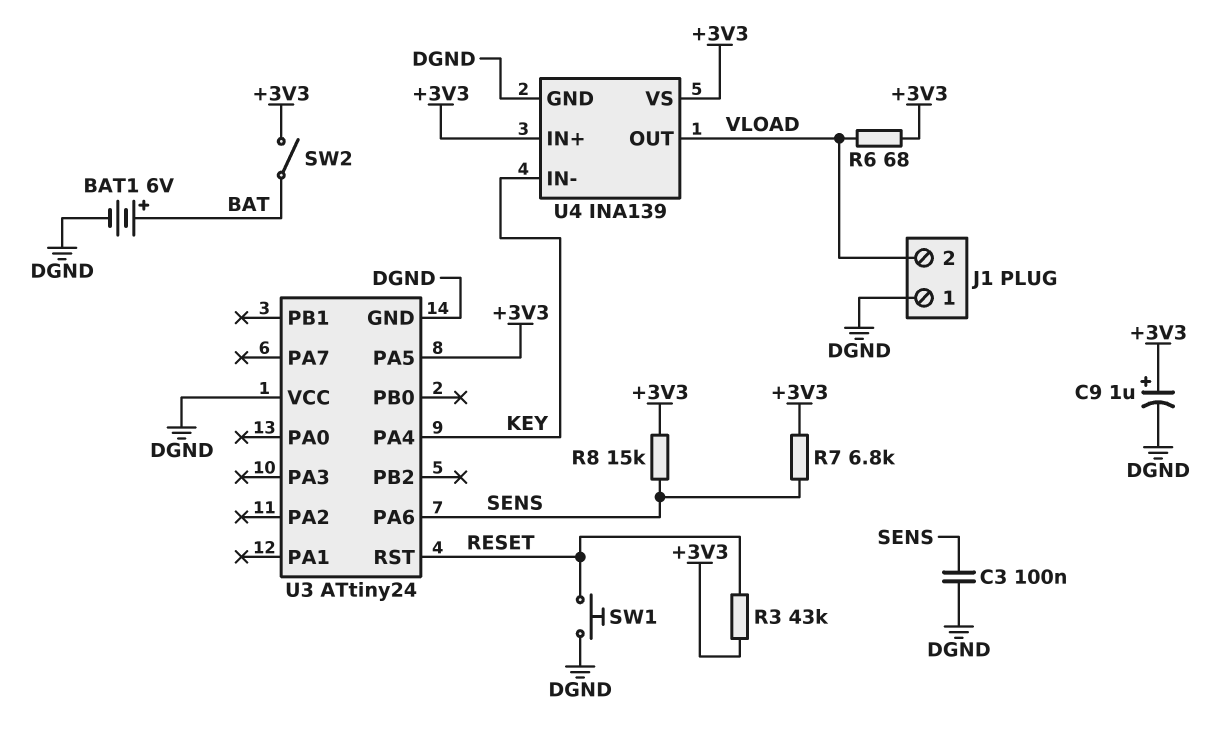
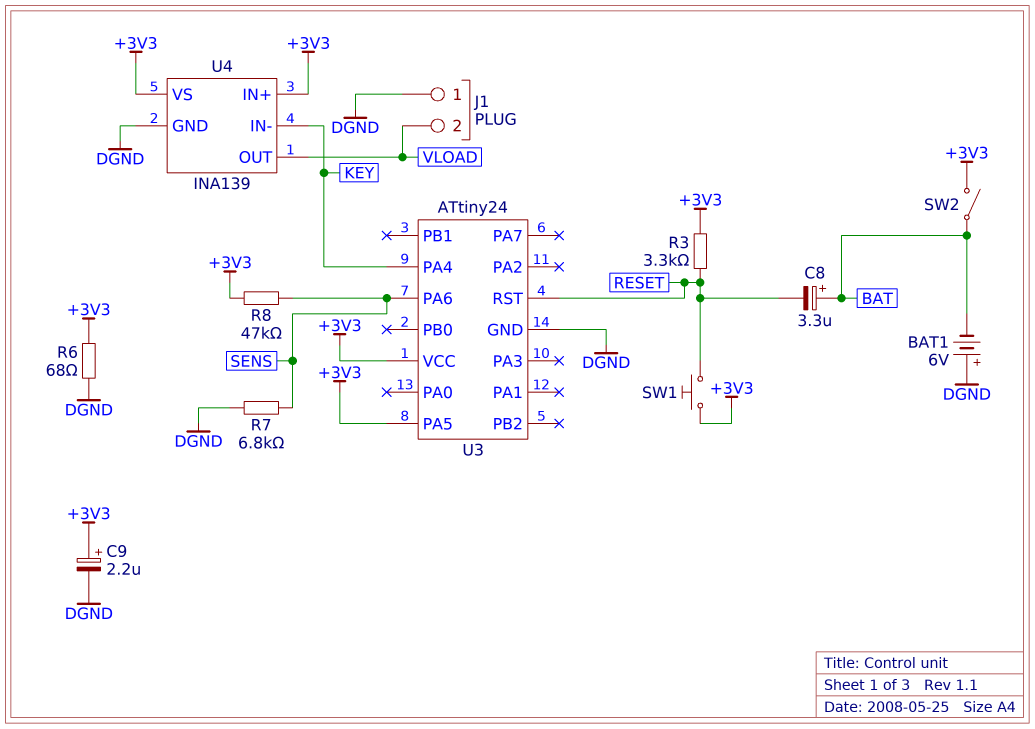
BAT1: 6V (plus BAT, minus DGND) -> 6V (plus DGND, minus BAT)
C3: 100nF (DGND, SENS) -> none
C8: none -> 3.3uF (plus BAT, minus RESET)
C9: 1uF (plus +3V3, minus DGND) -> 2.2uF (plus +3V3, minus DGND)
R3: 43k (+3V3, RESET) -> 3.3k (+3V3, RESET)
R6: 68 (+3V3, VLOAD) -> 68 (+3V3, DGND)
R7: 6.8k (+3V3, SENS) -> 6.8k (DGND, SENS)
R8: 15k (+3V3, SENS) -> 47k (+3V3, SENS)
SW1: button (DGND, RESET) -> button (+3V3, RESET)
U3 pin VCC: DGND -> +3V3

